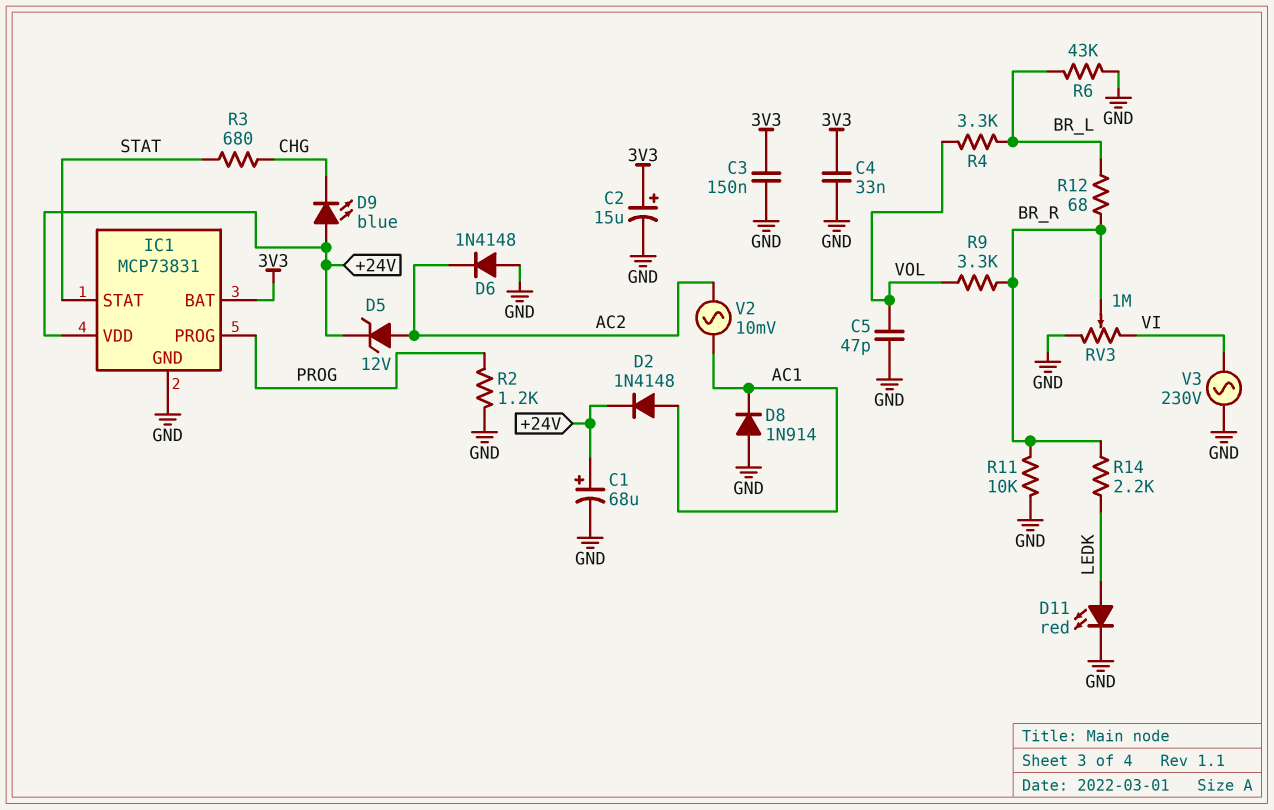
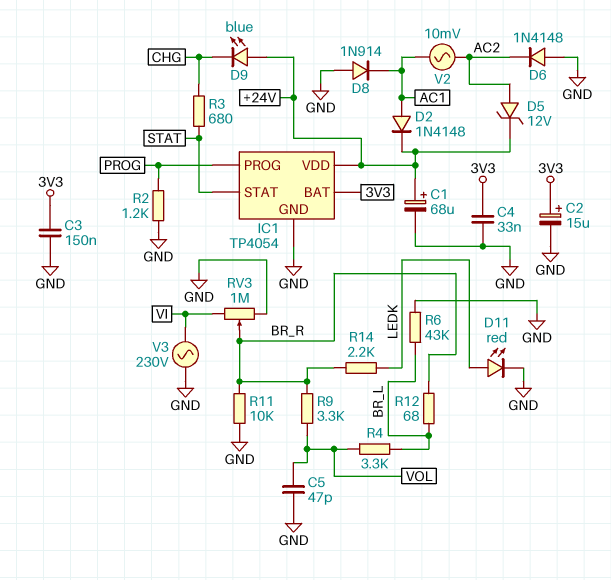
IC1: MCP73831 -> TP4054

